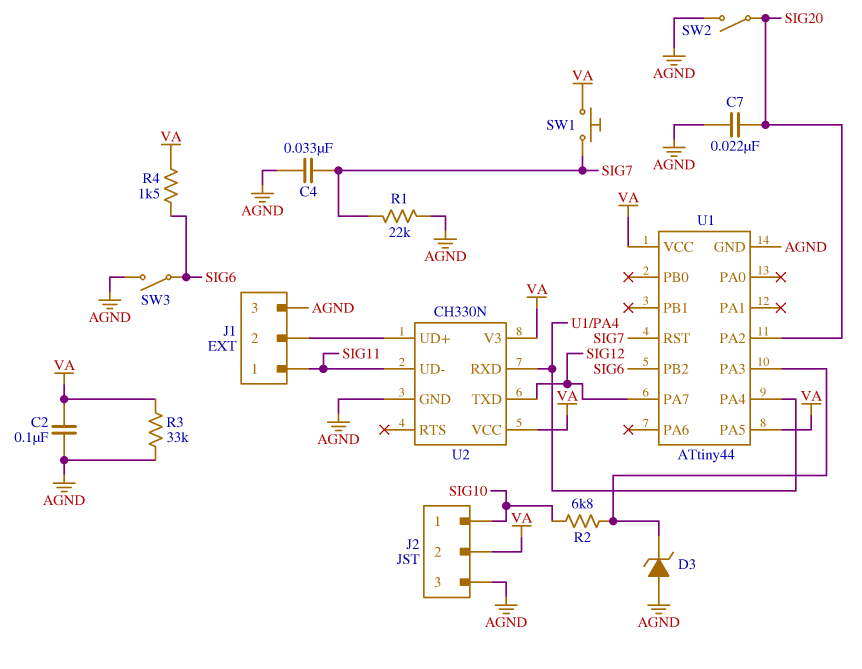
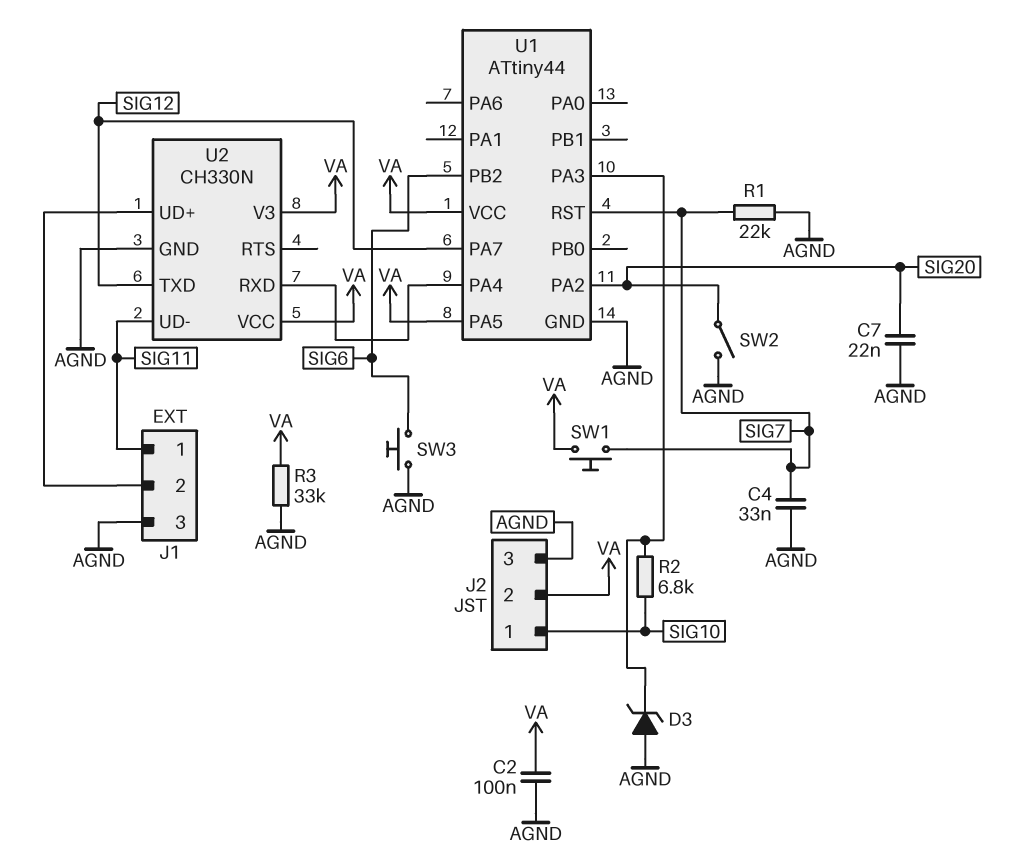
R4: 1.5k (SIG6, VA) -> none
SW3: switch (AGND, SIG6) -> button (AGND, SIG6)

